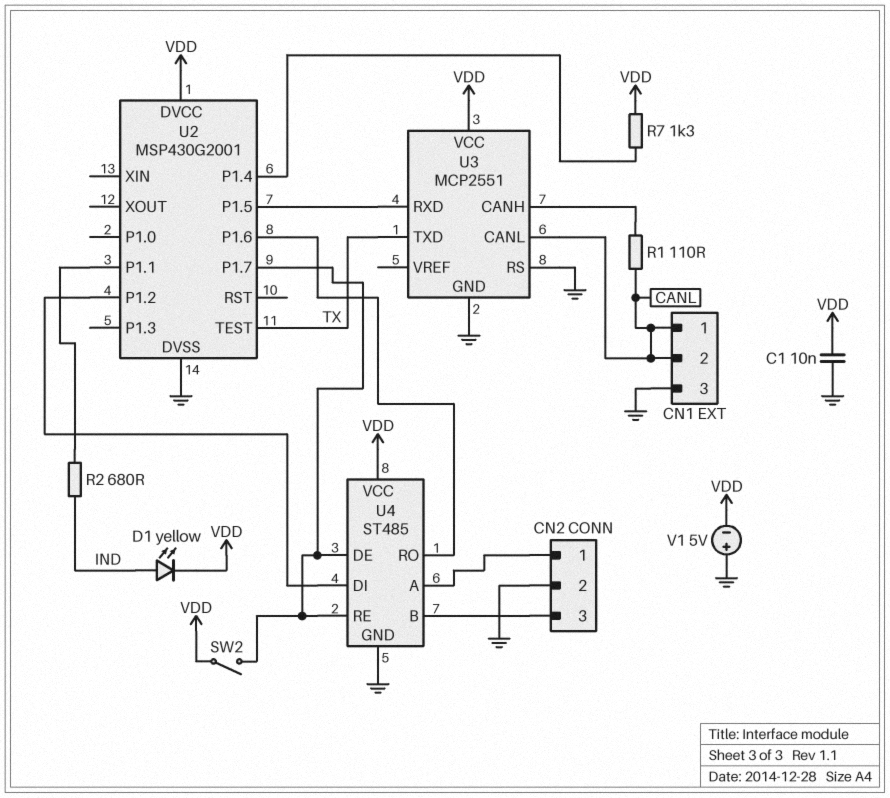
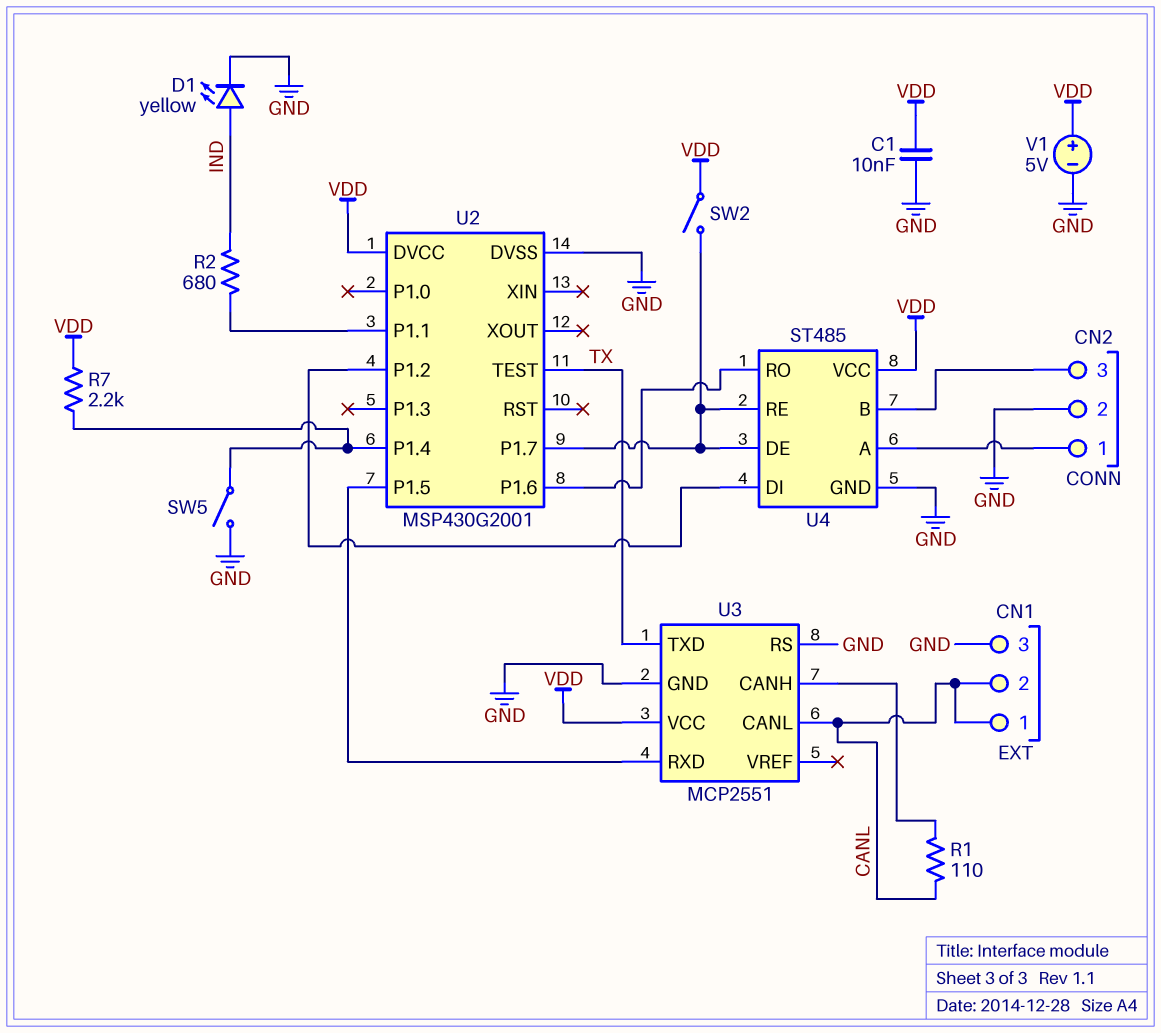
D1: LED yellow (A IND, K VDD) -> LED yellow (A IND, K GND)
R7: 1.3k (U2/P1.4, VDD) -> 2.2k (U2/P1.4, VDD)
SW5: none -> switch (GND, U2/P1.4)
V1: 5V (plus GND, minus VDD) -> 5V (plus VDD, minus GND)

